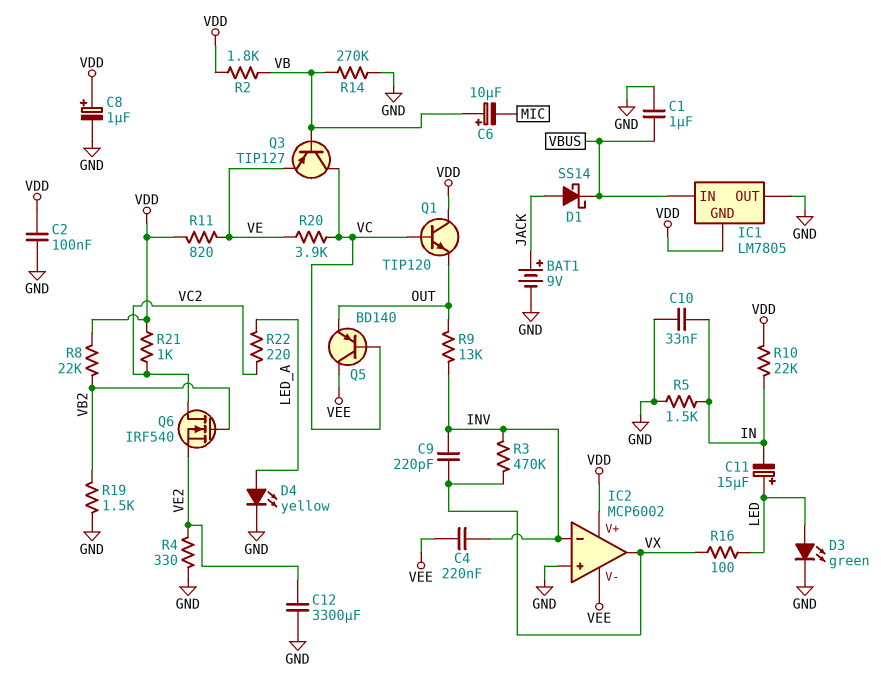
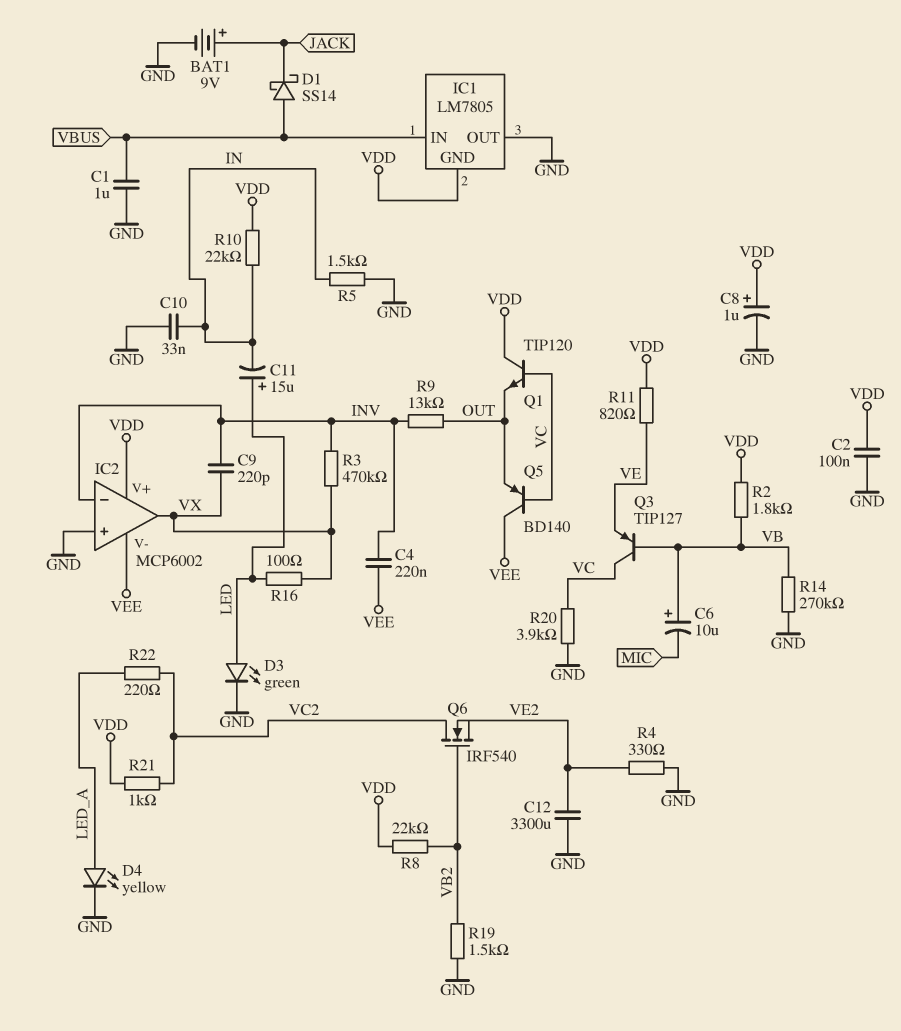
D1: schottky SS14 (A JACK, K VBUS) -> schottky SS14 (A VBUS, K JACK)
R20: 3.9k (VC, VE) -> 3.9k (GND, VC)

